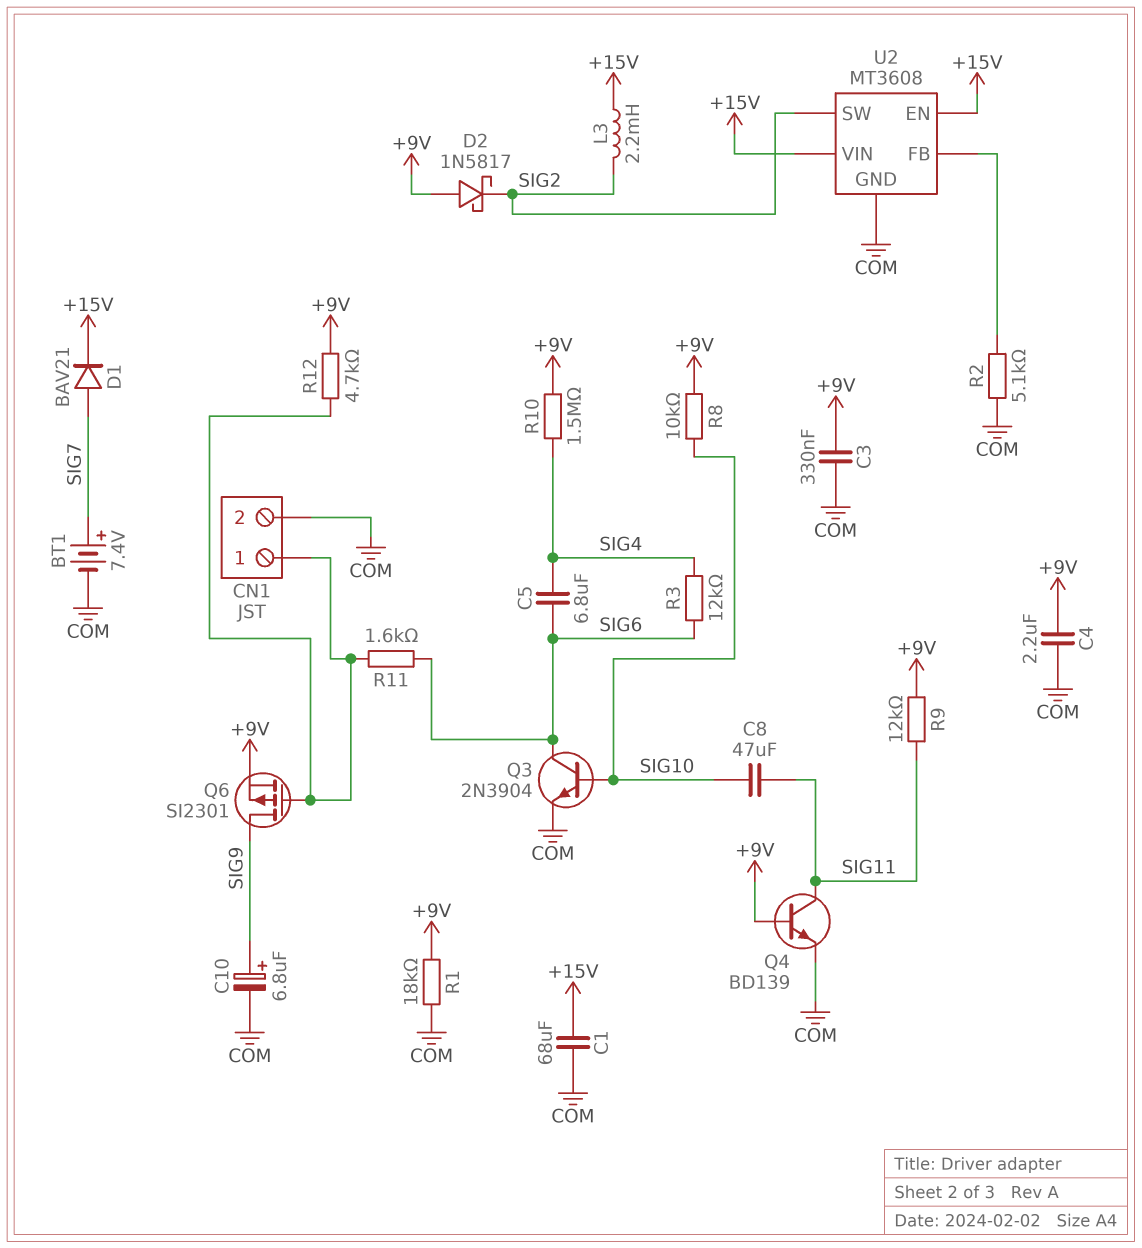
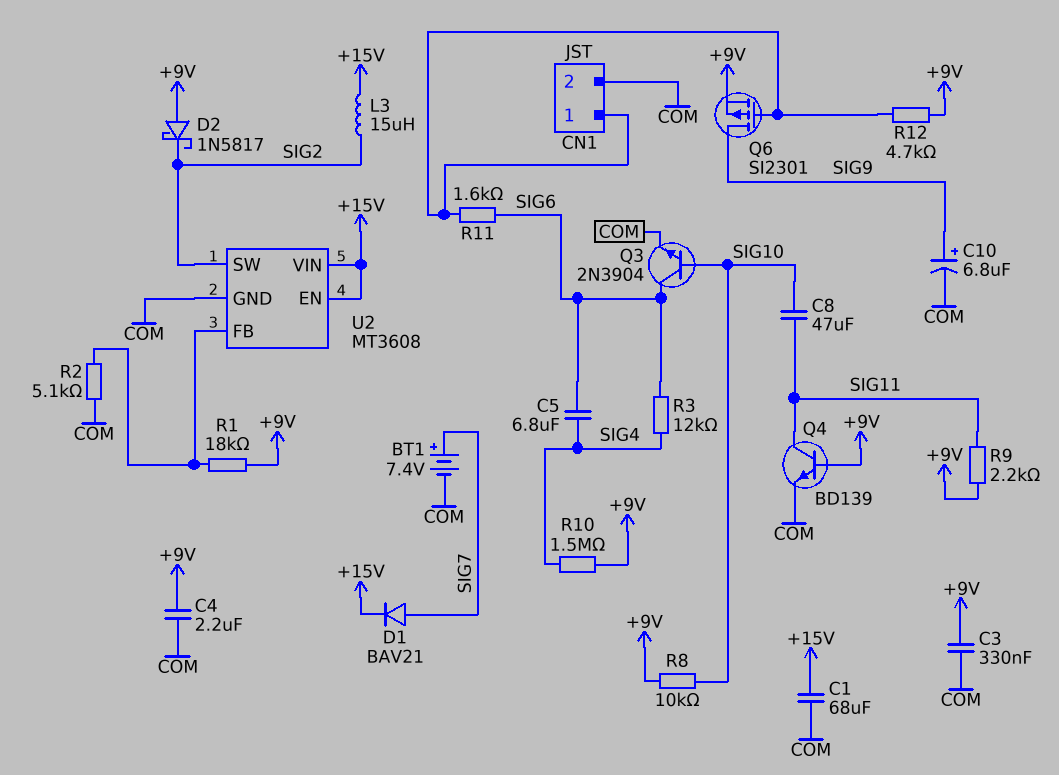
L3: 2.2mH (+15V, SIG2) -> 15uH (+15V, SIG2)
R1: 18k (+9V, COM) -> 18k (+9V, U2/FB)
R9: 12k (+9V, SIG11) -> 2.2k (+9V, SIG11)

